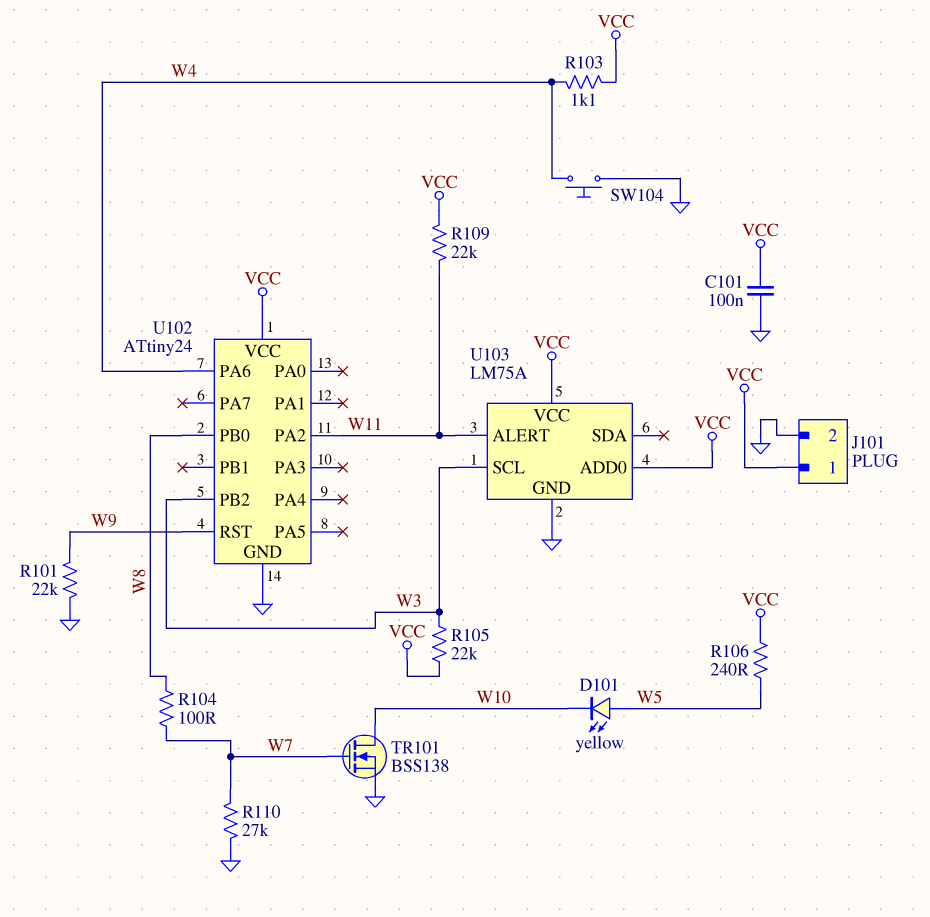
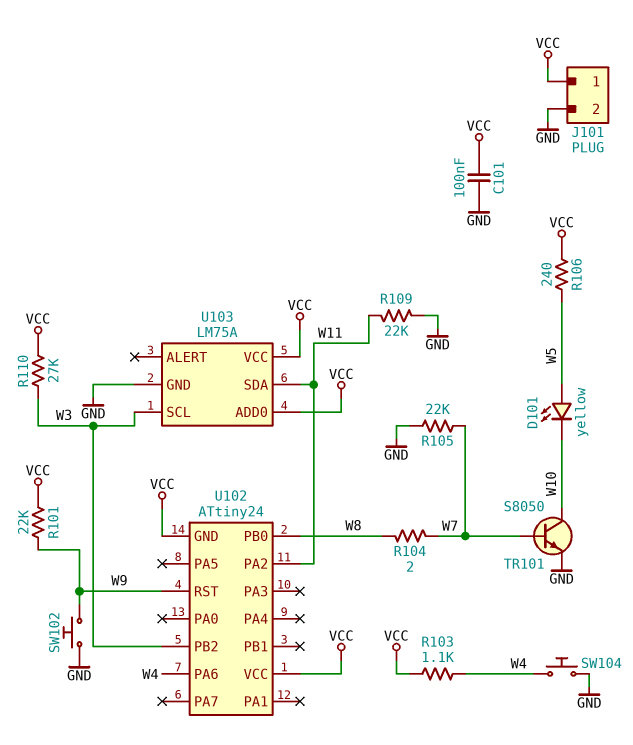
R101: 22k (GND, W9) -> 22k (VCC, W9)
R104: 100 (W7, W8) -> 2 (W7, W8)
R105: 22k (VCC, W3) -> 22k (GND, W7)
R109: 22k (VCC, W11) -> 22k (GND, W11)
R110: 27k (GND, W7) -> 27k (VCC, W3)
SW102: none -> button (GND, W9)
TR101: NMOS BSS138 (G W7, D W10, S GND) -> NPN S8050 (B W7, C W10, E GND)
U102 pin GND: GND -> VCC
U103 pin ALERT: W11 -> none
U103 pin SDA: none -> W11

